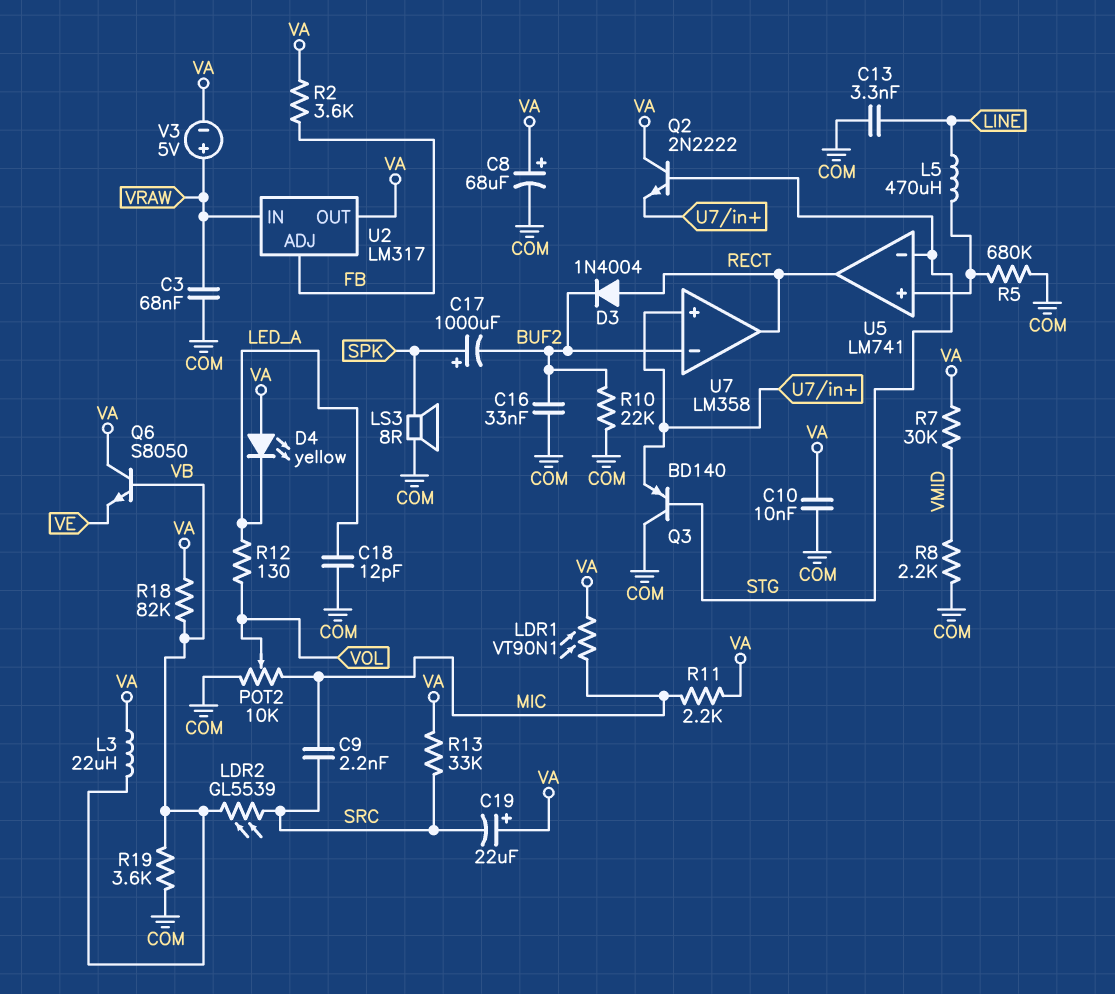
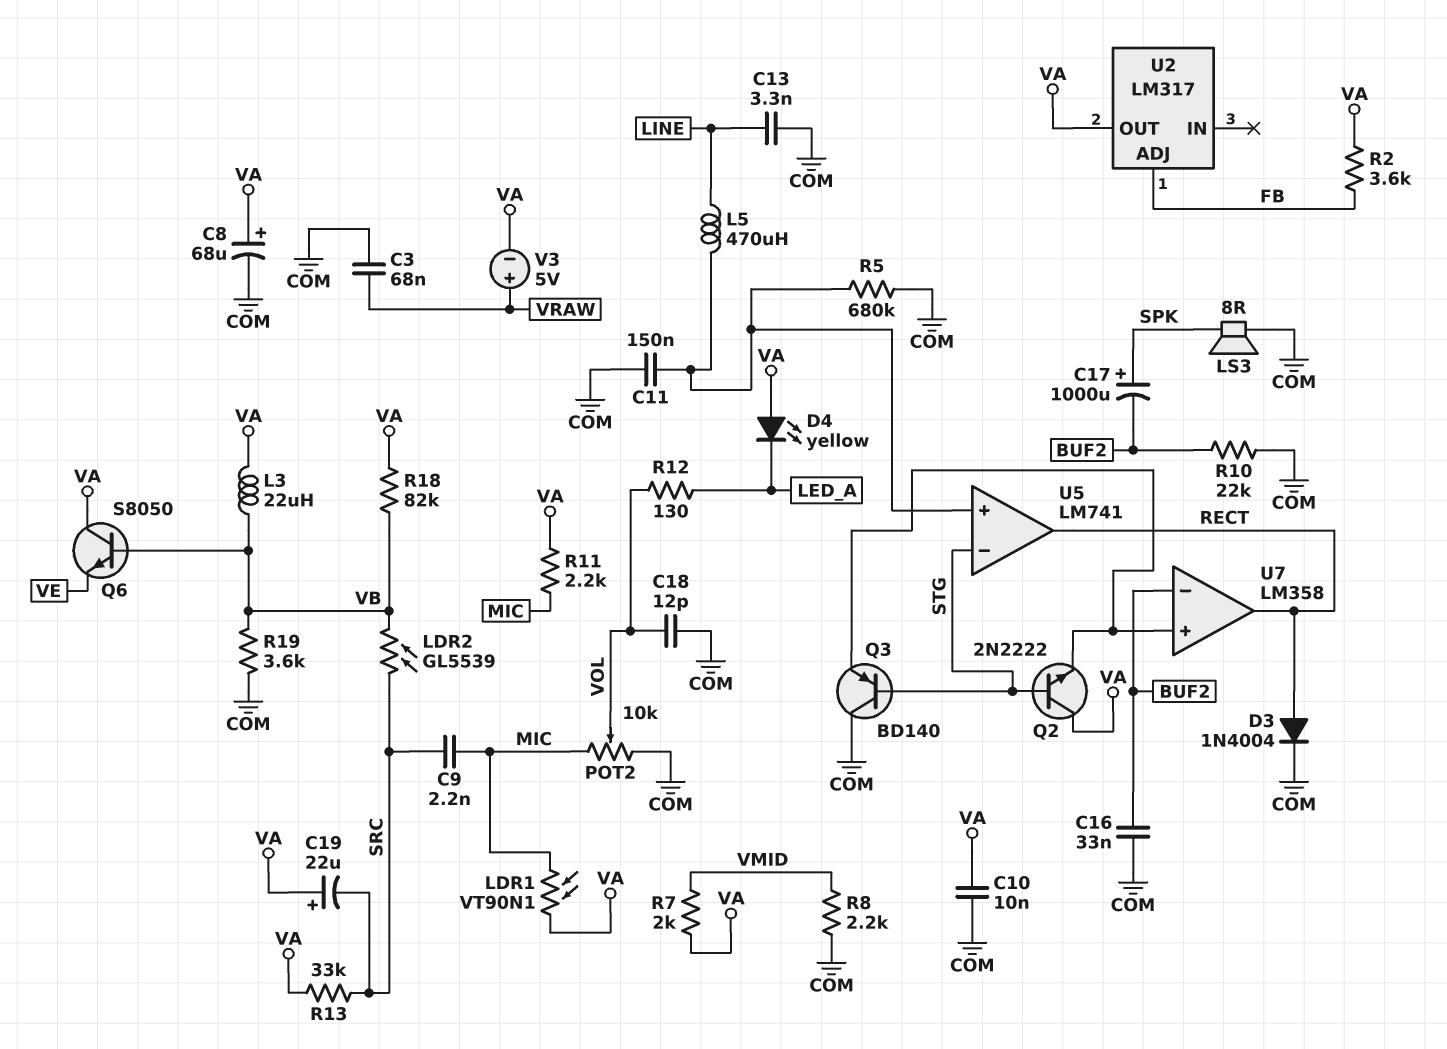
C11: none -> 150nF (COM, U5/in+)
C18: 12pF (COM, LED_A) -> 12pF (COM, VOL)
D3: diode 1N4004 (A RECT, K BUF2) -> diode 1N4004 (A RECT, K COM)
R7: 30k (VA, VMID) -> 2k (VA, VMID)
U2 pin IN: VRAW -> none

